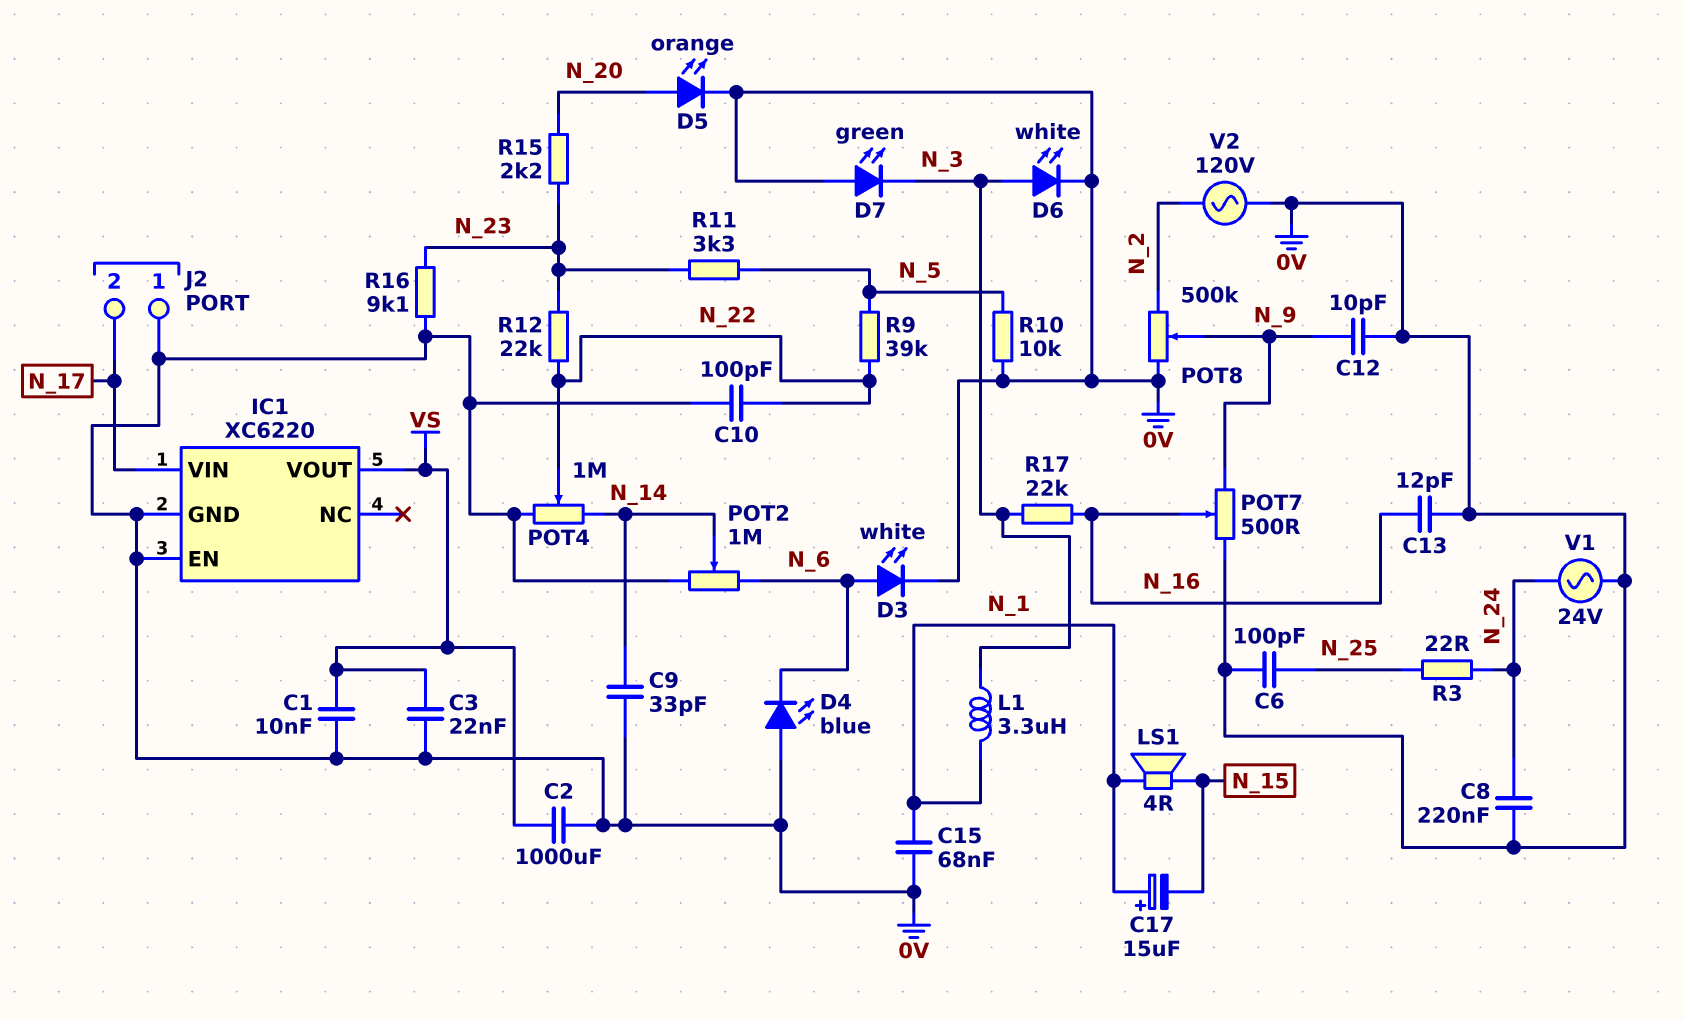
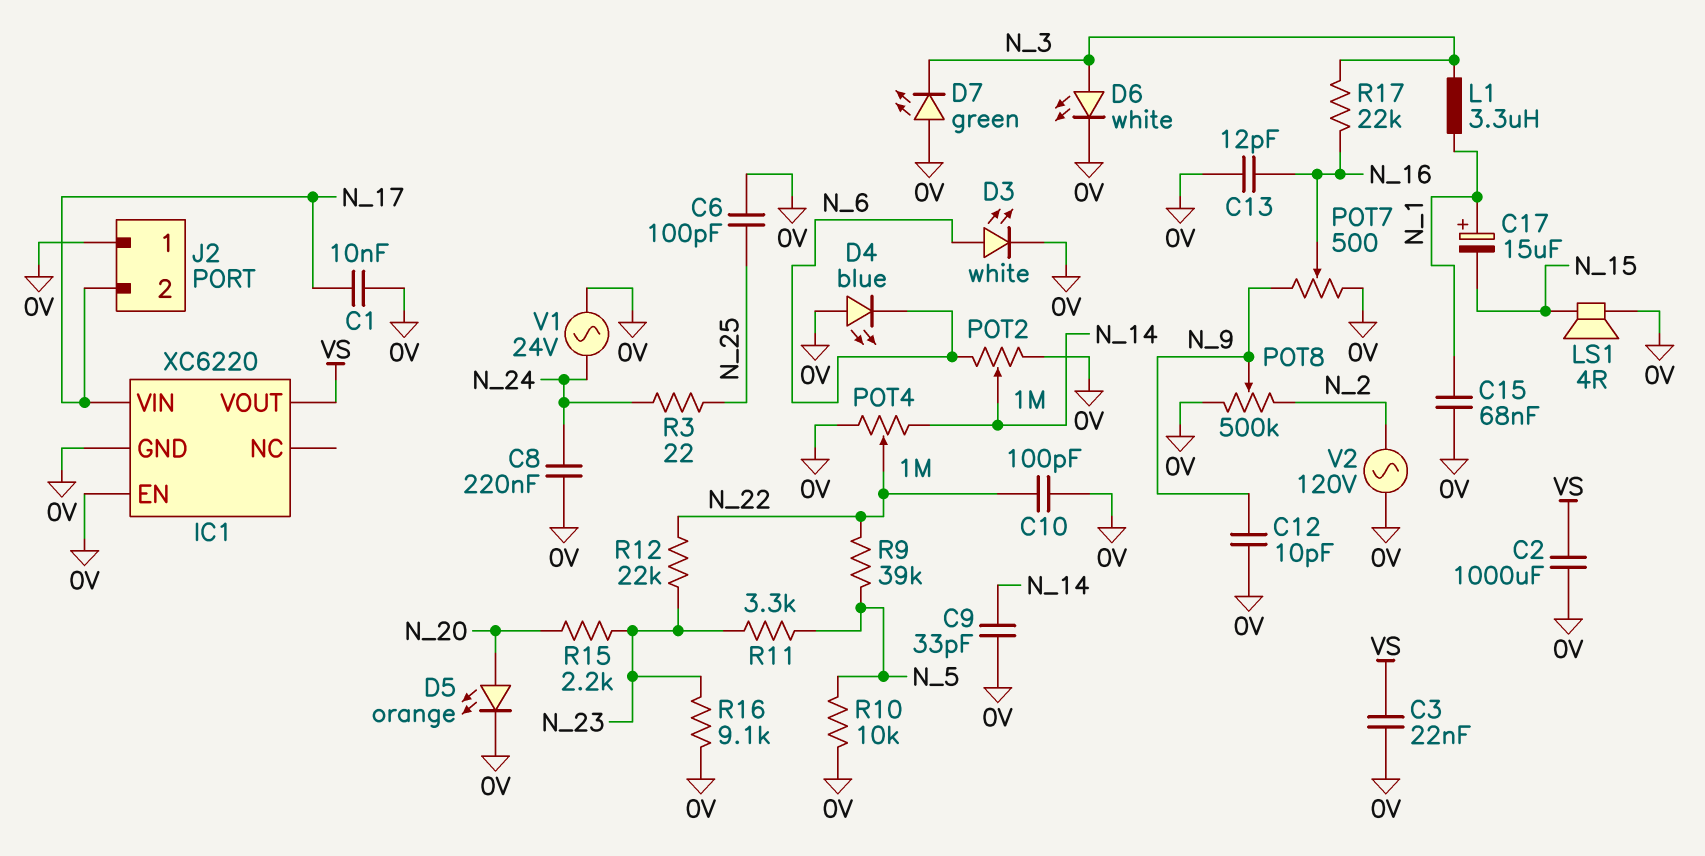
C1: 10nF (0V, VS) -> 10nF (0V, N_17)
LS1: speaker 4R (N_1, N_15) -> speaker 4R (0V, N_15)

